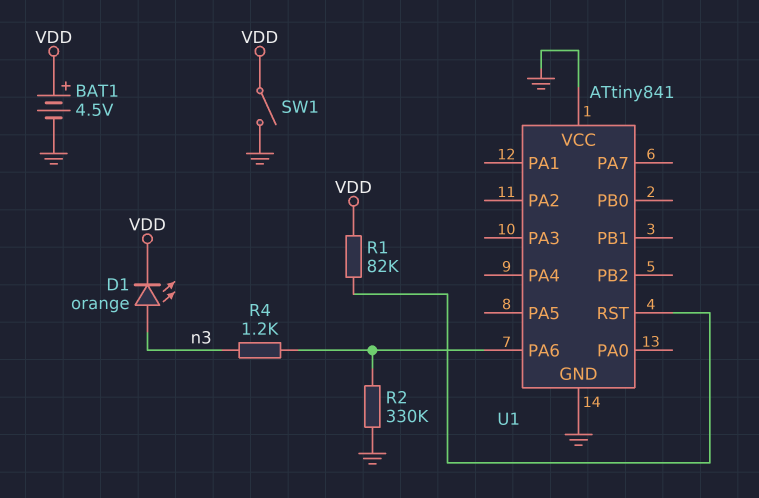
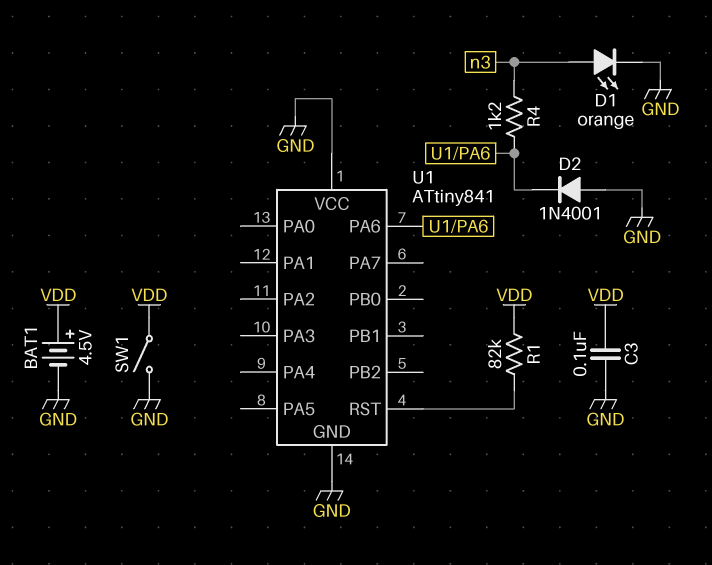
C3: none -> 100nF (GND, VDD)
D1: LED orange (A n3, K VDD) -> LED orange (A n3, K GND)
D2: none -> diode 1N4001 (A GND, K U1/PA6)
R2: 330k (GND, U1/PA6) -> none

